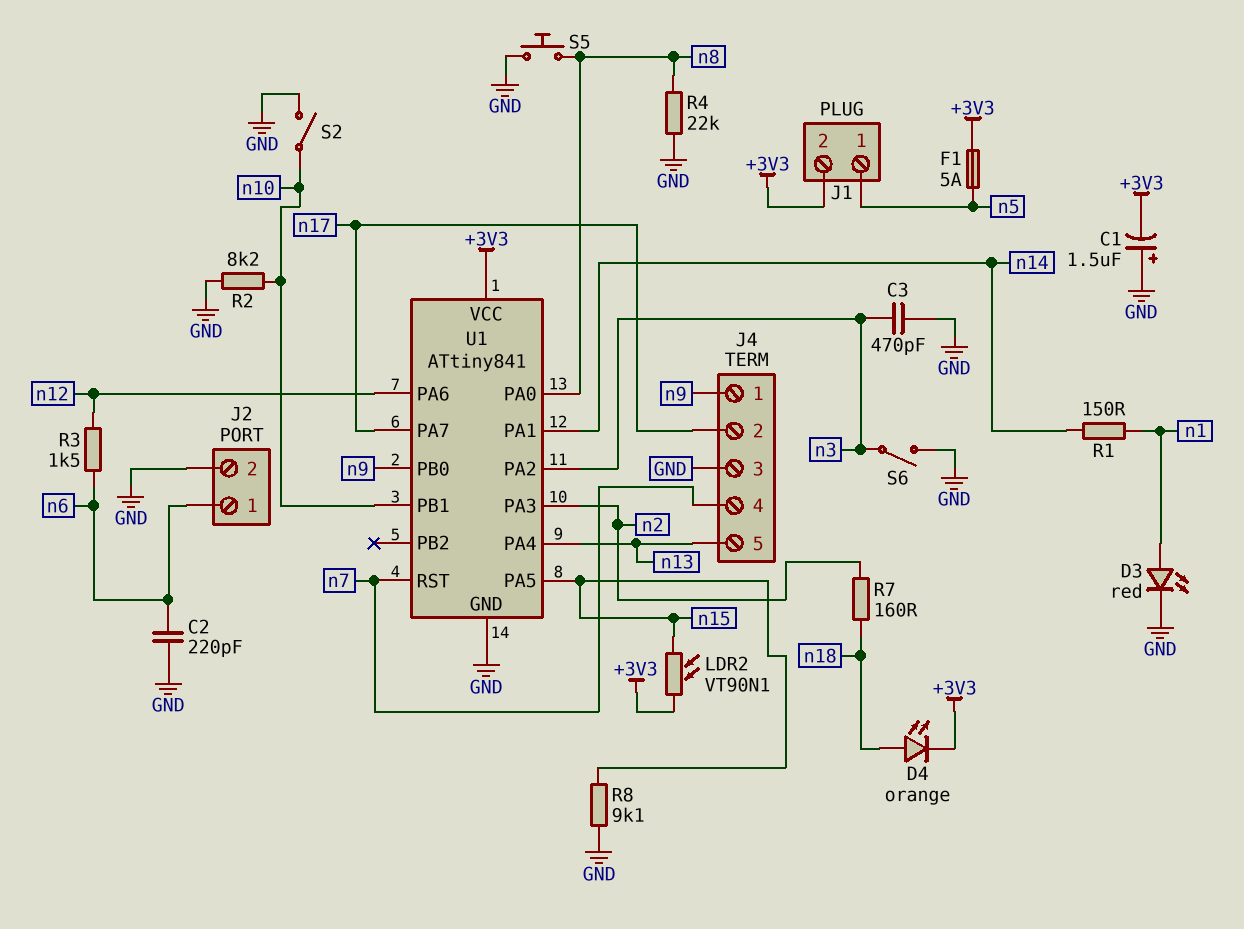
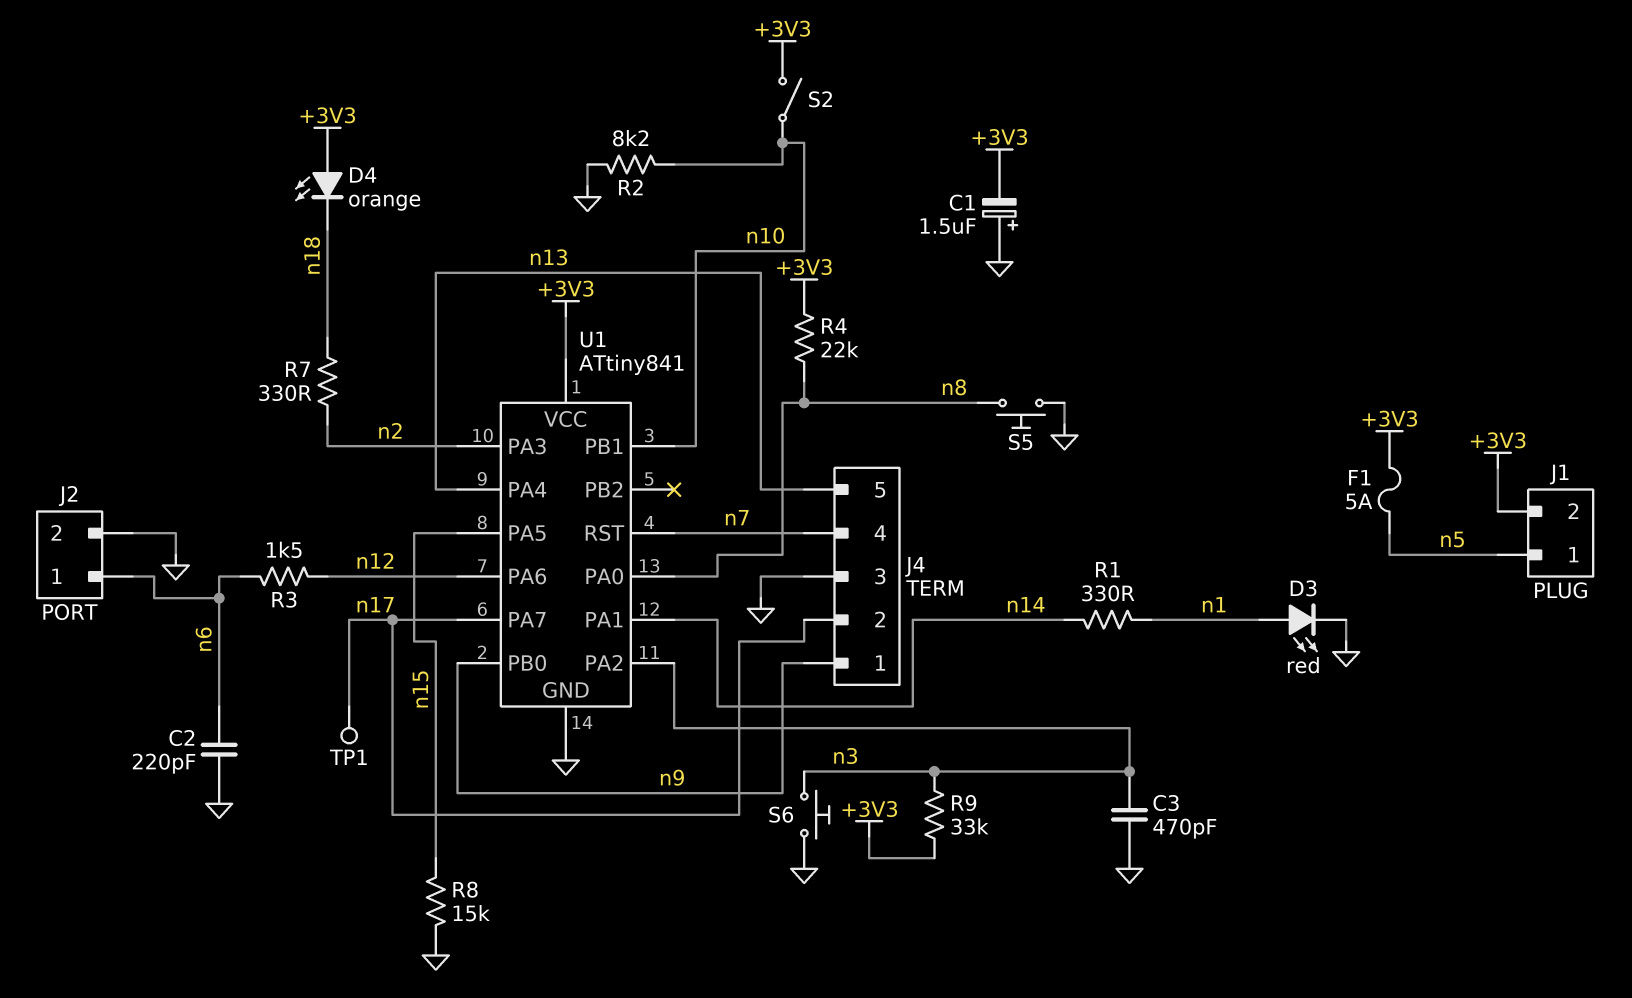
D4: LED orange (A n18, K +3V3) -> LED orange (A +3V3, K n18)
LDR2: VT90N1 (+3V3, n15) -> none
R1: 150 (n1, n14) -> 330 (n1, n14)
R4: 22k (GND, n8) -> 22k (+3V3, n8)
R7: 160 (n2, n18) -> 330 (n2, n18)
R8: 9.1k (GND, n15) -> 15k (GND, n15)
R9: none -> 33k (+3V3, n3)
S2: switch (GND, n10) -> switch (+3V3, n10)
S6: switch (GND, n3) -> button (GND, n3)
TP1: none -> test point (n17)

